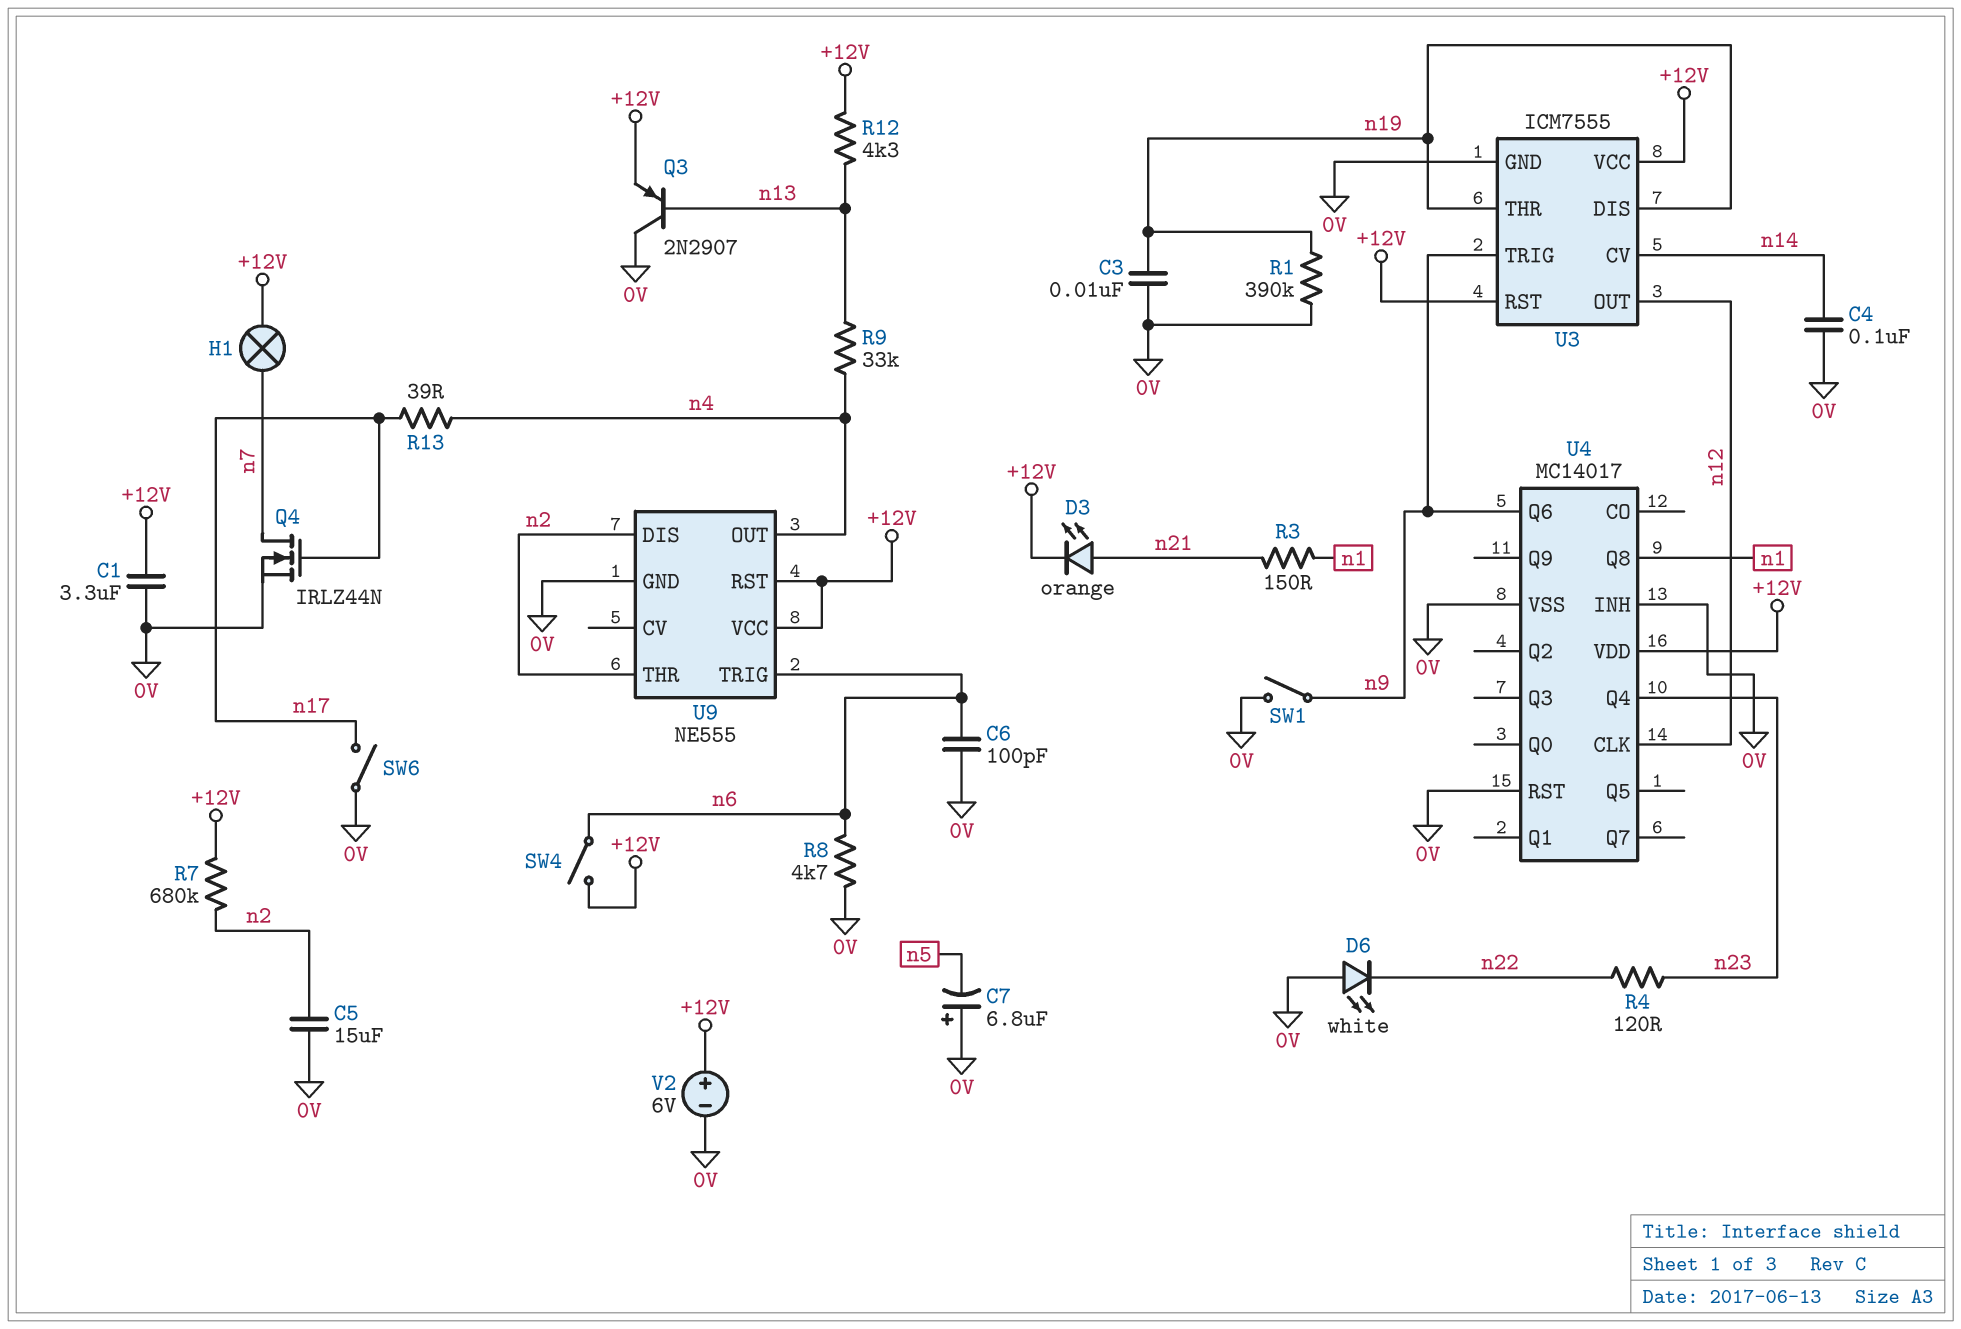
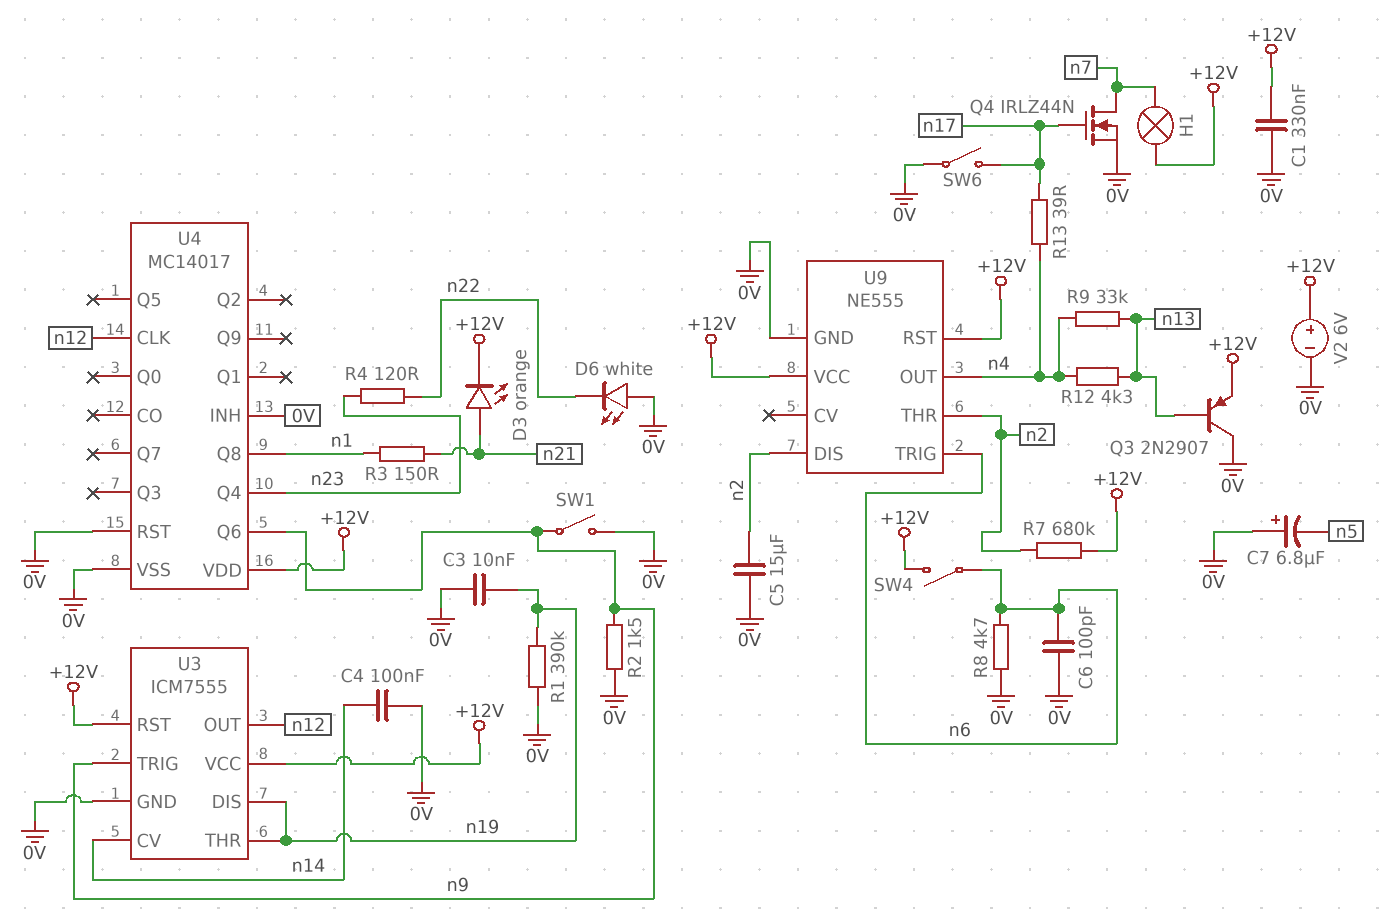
C1: 3.3uF (+12V, 0V) -> 330nF (+12V, 0V)
R2: none -> 1.5k (0V, n9)
R12: 4.3k (+12V, n13) -> 4.3k (n4, n13)

